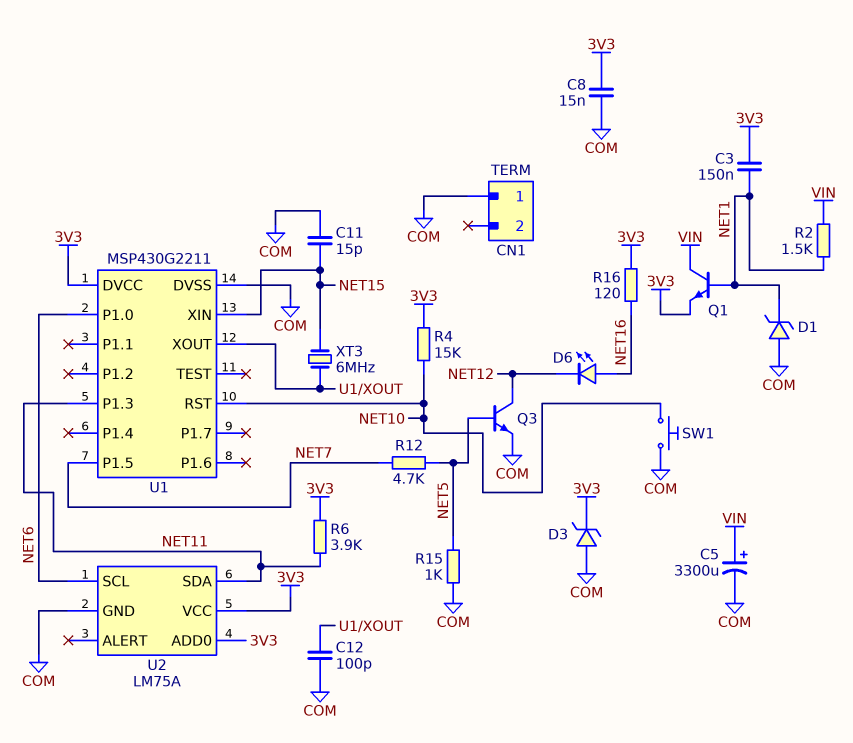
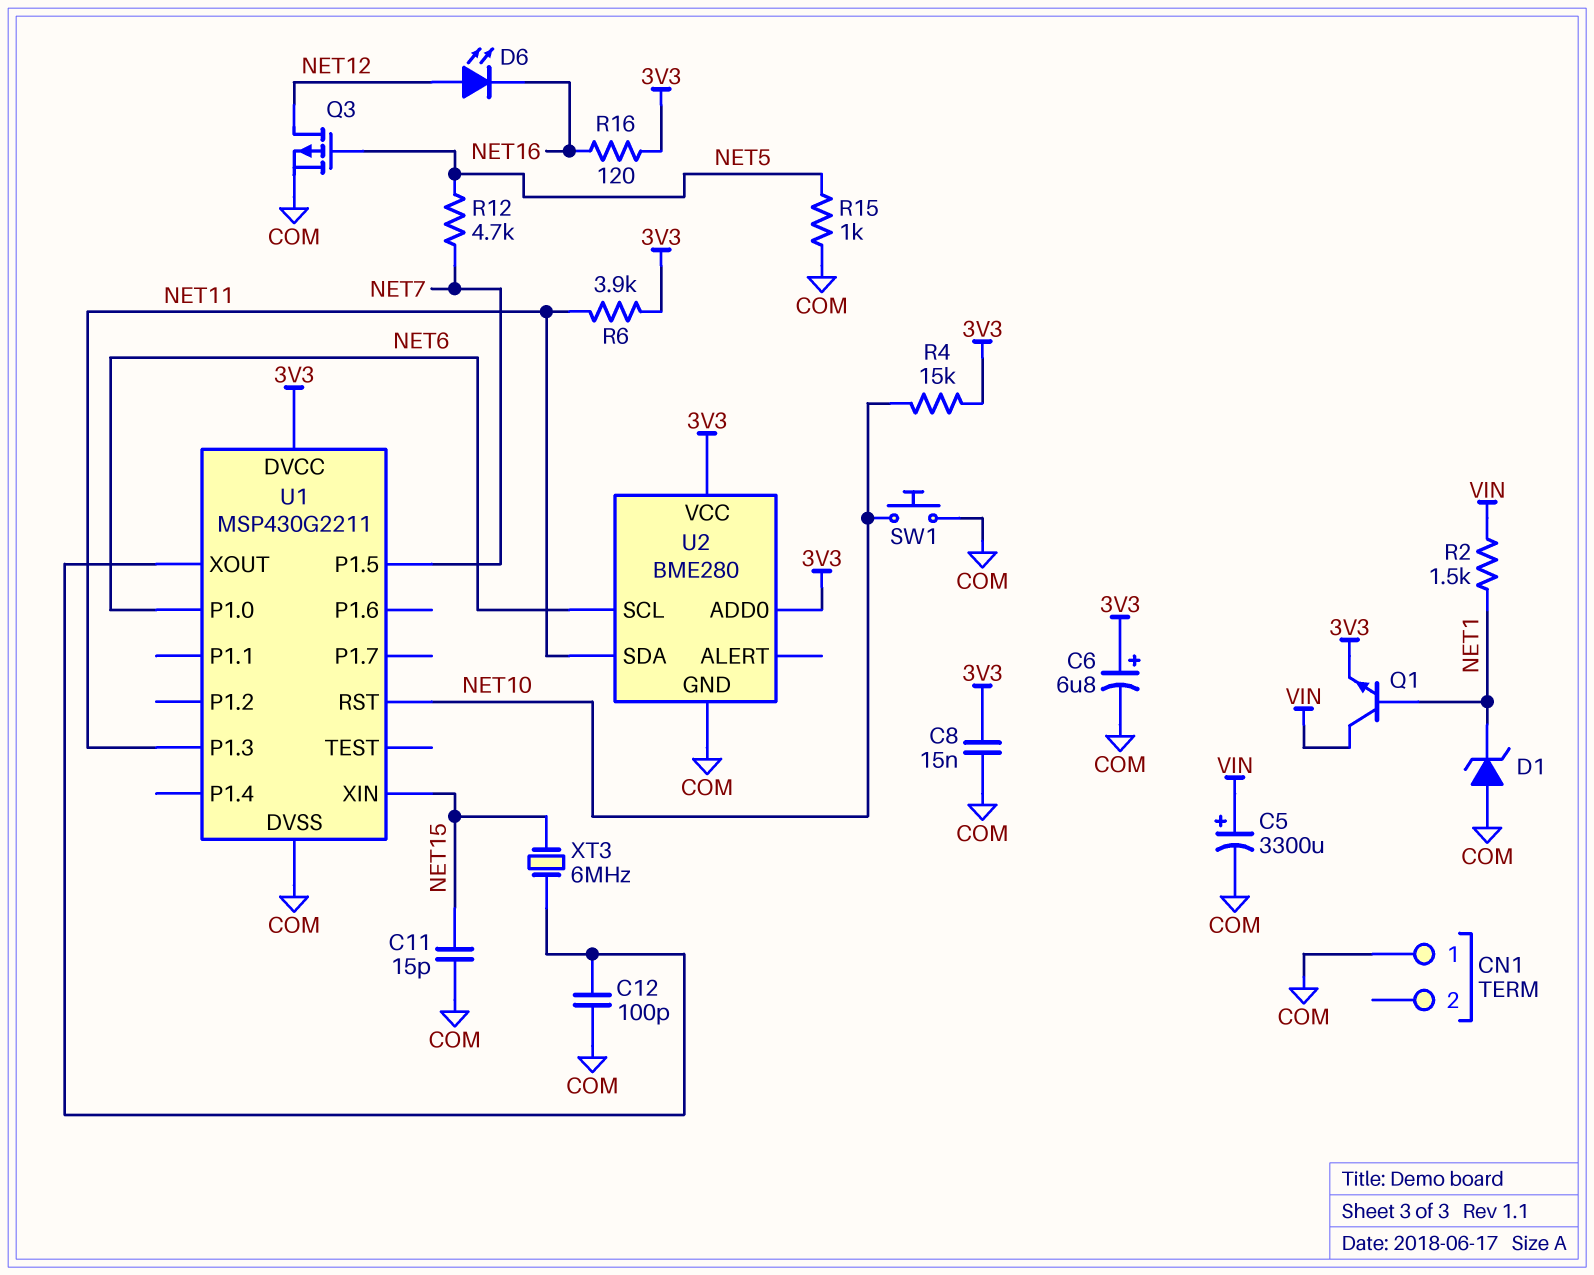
C3: 150nF (3V3, NET1) -> none
C6: none -> 6.8uF (plus 3V3, minus COM)
D3: zener (A COM, K 3V3) -> none
D6: LED (A NET16, K NET12) -> LED (A NET12, K NET16)
Q3: NPN (B NET5, C NET12, E COM) -> PMOS (G NET5, D NET12, S COM)
U2: LM75A -> BME280

